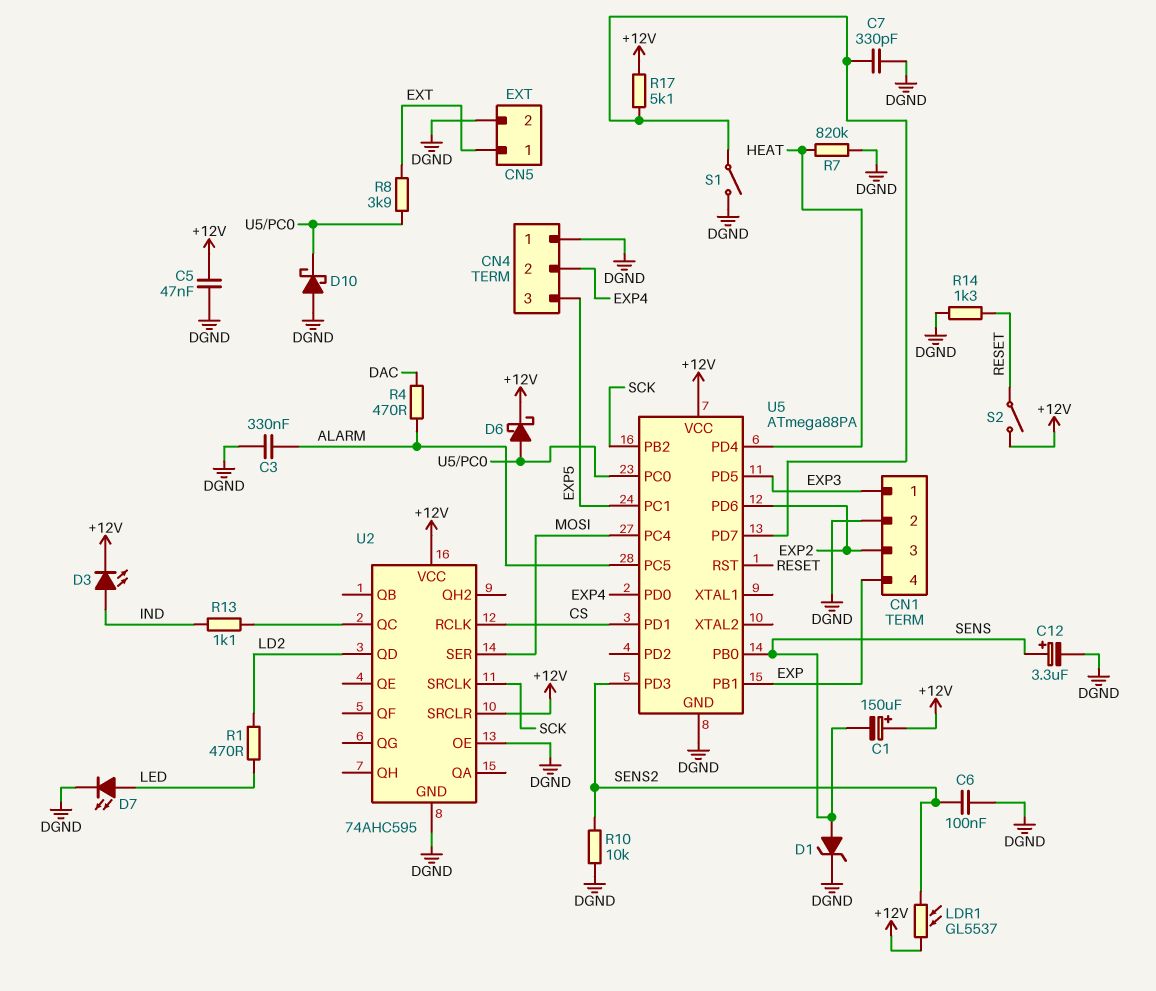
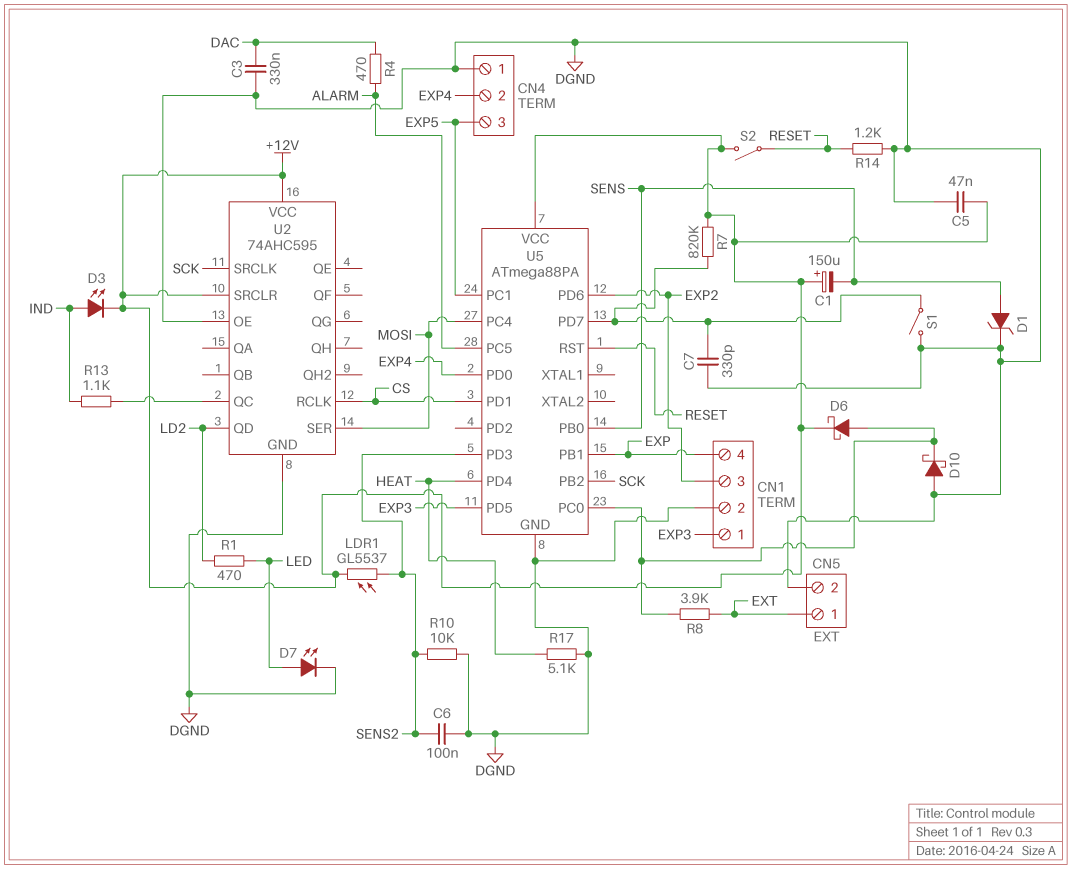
C3: 330nF (ALARM, DGND) -> 330nF (DAC, DGND)
C12: 3.3uF (plus SENS, minus DGND) -> none
R7: 820k (DGND, HEAT) -> 820k (+12V, U5/PD7)
R14: 1.3k (DGND, RESET) -> 1.2k (DGND, RESET)
R17: 5.1k (+12V, U5/PD7) -> 5.1k (DGND, HEAT)

